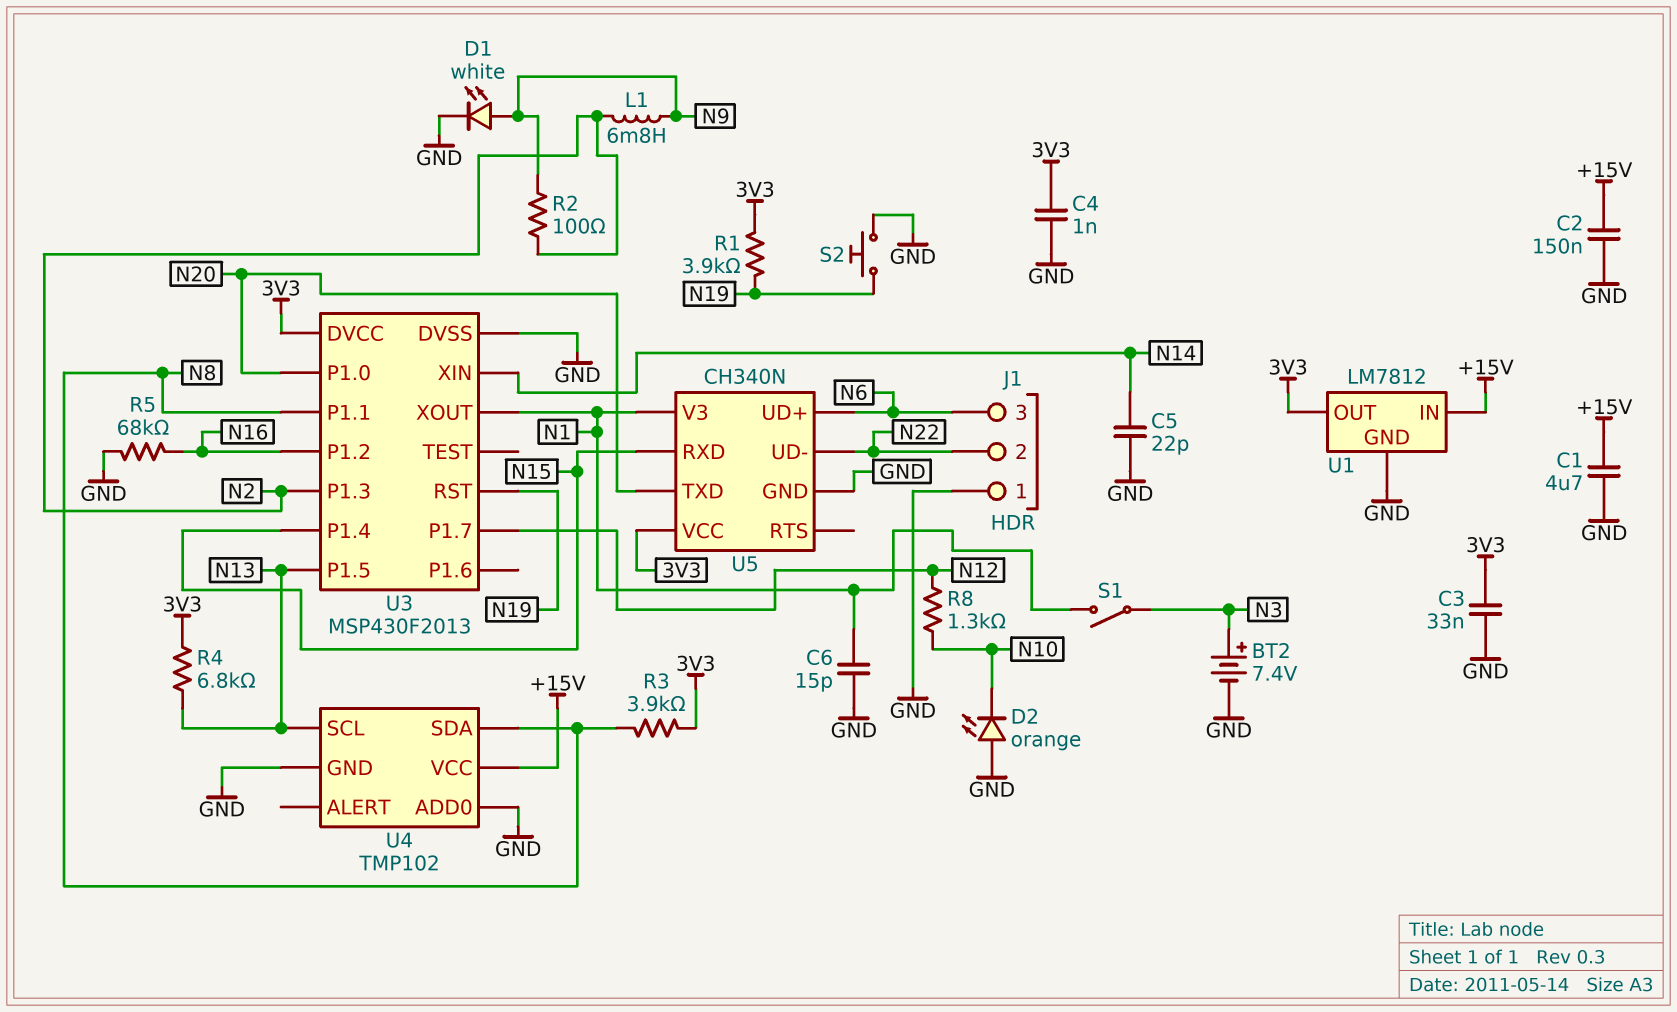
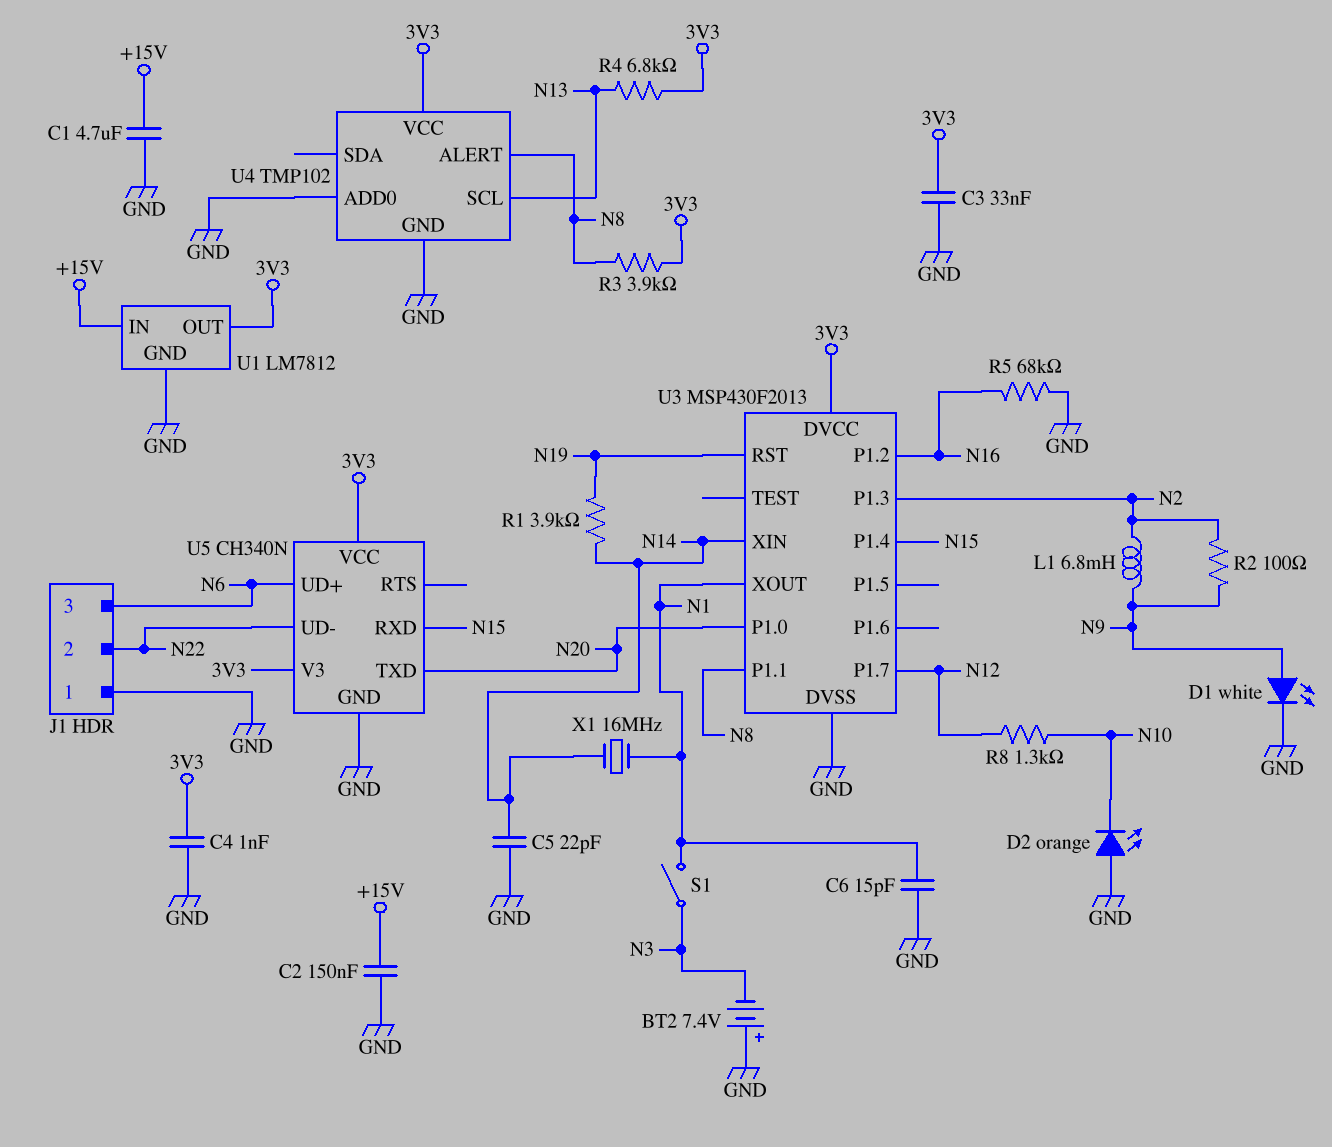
BT2: 7.4V (plus N3, minus GND) -> 7.4V (plus GND, minus N3)
R1: 3.9k (3V3, N19) -> 3.9k (N14, N19)
S2: button (GND, N19) -> none
U3 pin P1.5: N13 -> none
U4 pin ALERT: none -> N8
U4 pin SDA: N8 -> none
U4 pin VCC: +15V -> 3V3
U5 pin V3: N1 -> 3V3
X1: none -> 16MHz (N1, N14)

